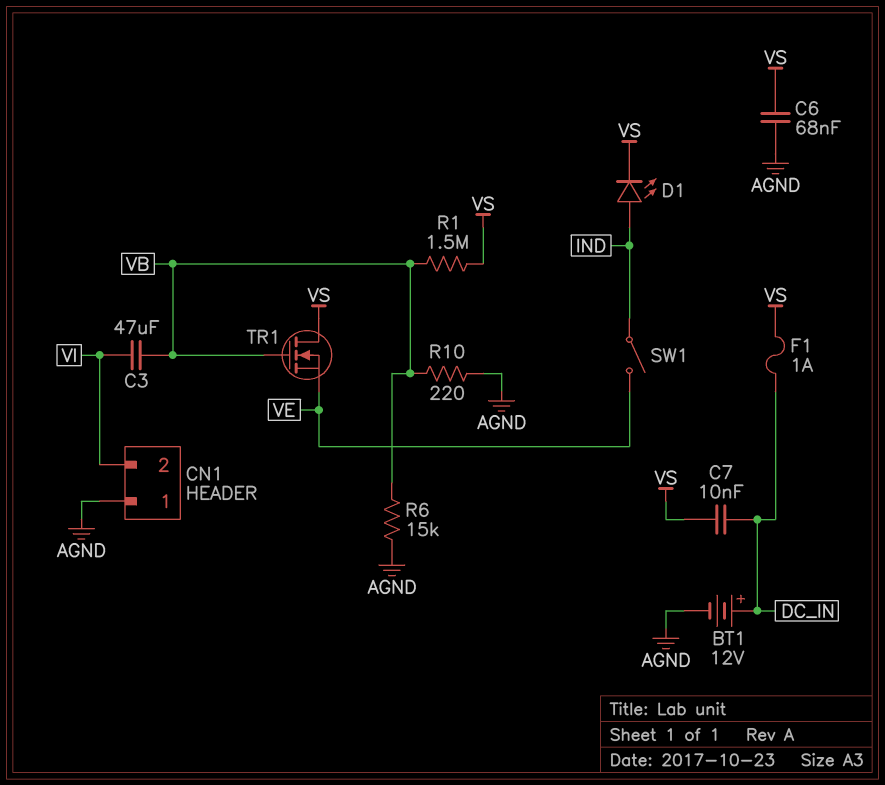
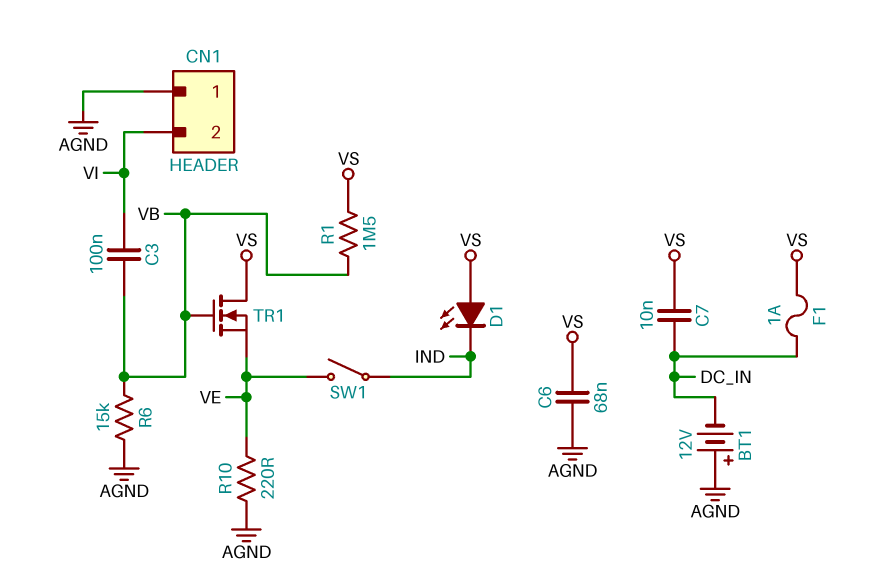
BT1: 12V (plus DC_IN, minus AGND) -> 12V (plus AGND, minus DC_IN)
C3: 47uF (VB, VI) -> 100nF (VB, VI)
D1: LED (A IND, K VS) -> LED (A VS, K IND)
R10: 220 (AGND, VB) -> 220 (AGND, VE)

